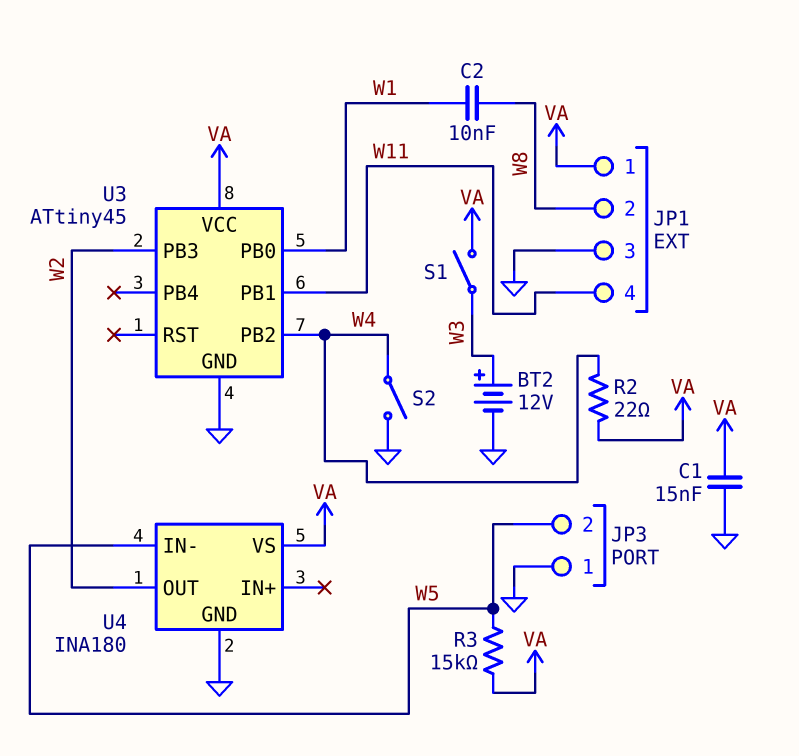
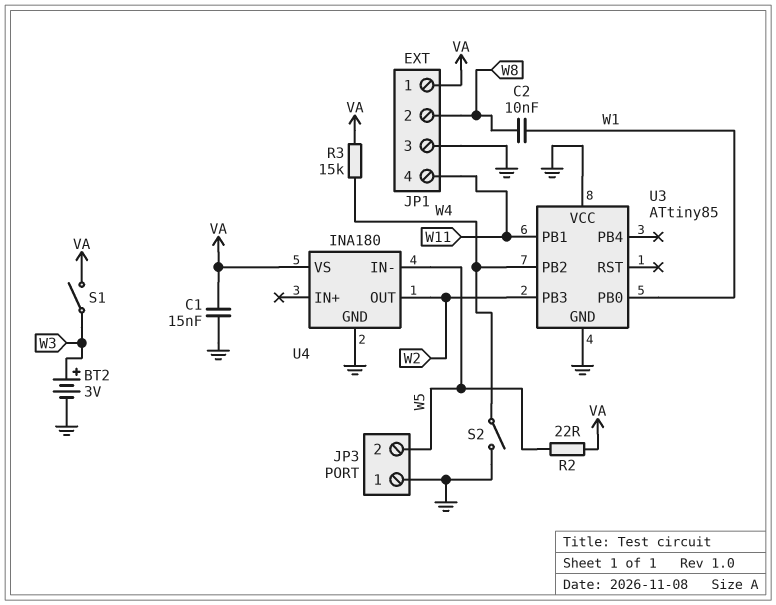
BT2: 12V (plus W3, minus GND) -> 3V (plus W3, minus GND)
R2: 22 (VA, W4) -> 22 (VA, W5)
R3: 15k (VA, W5) -> 15k (VA, W4)
U3: ATtiny45 -> ATtiny85
U3 pin VCC: VA -> GND

